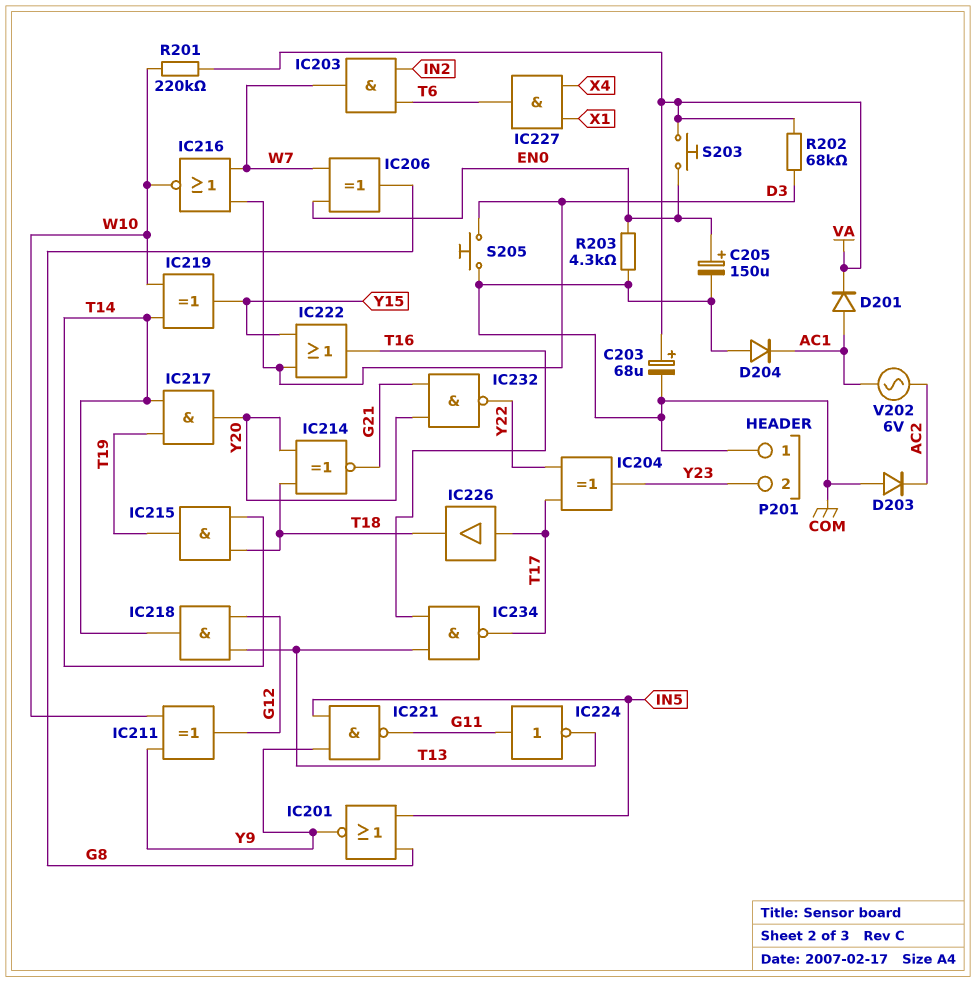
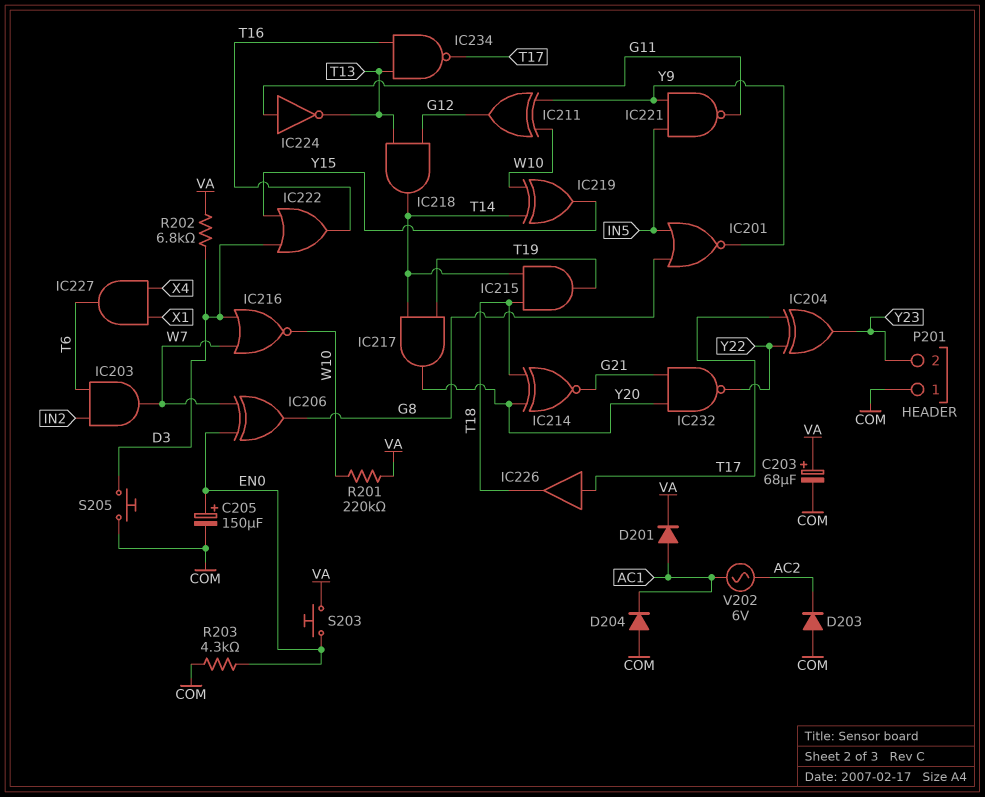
R202: 68k (D3, VA) -> 6.8k (D3, VA)

